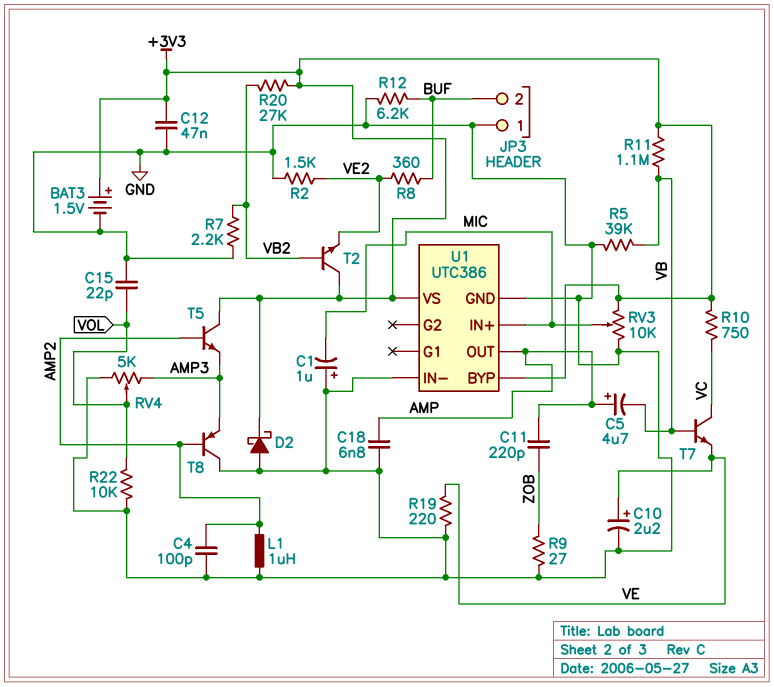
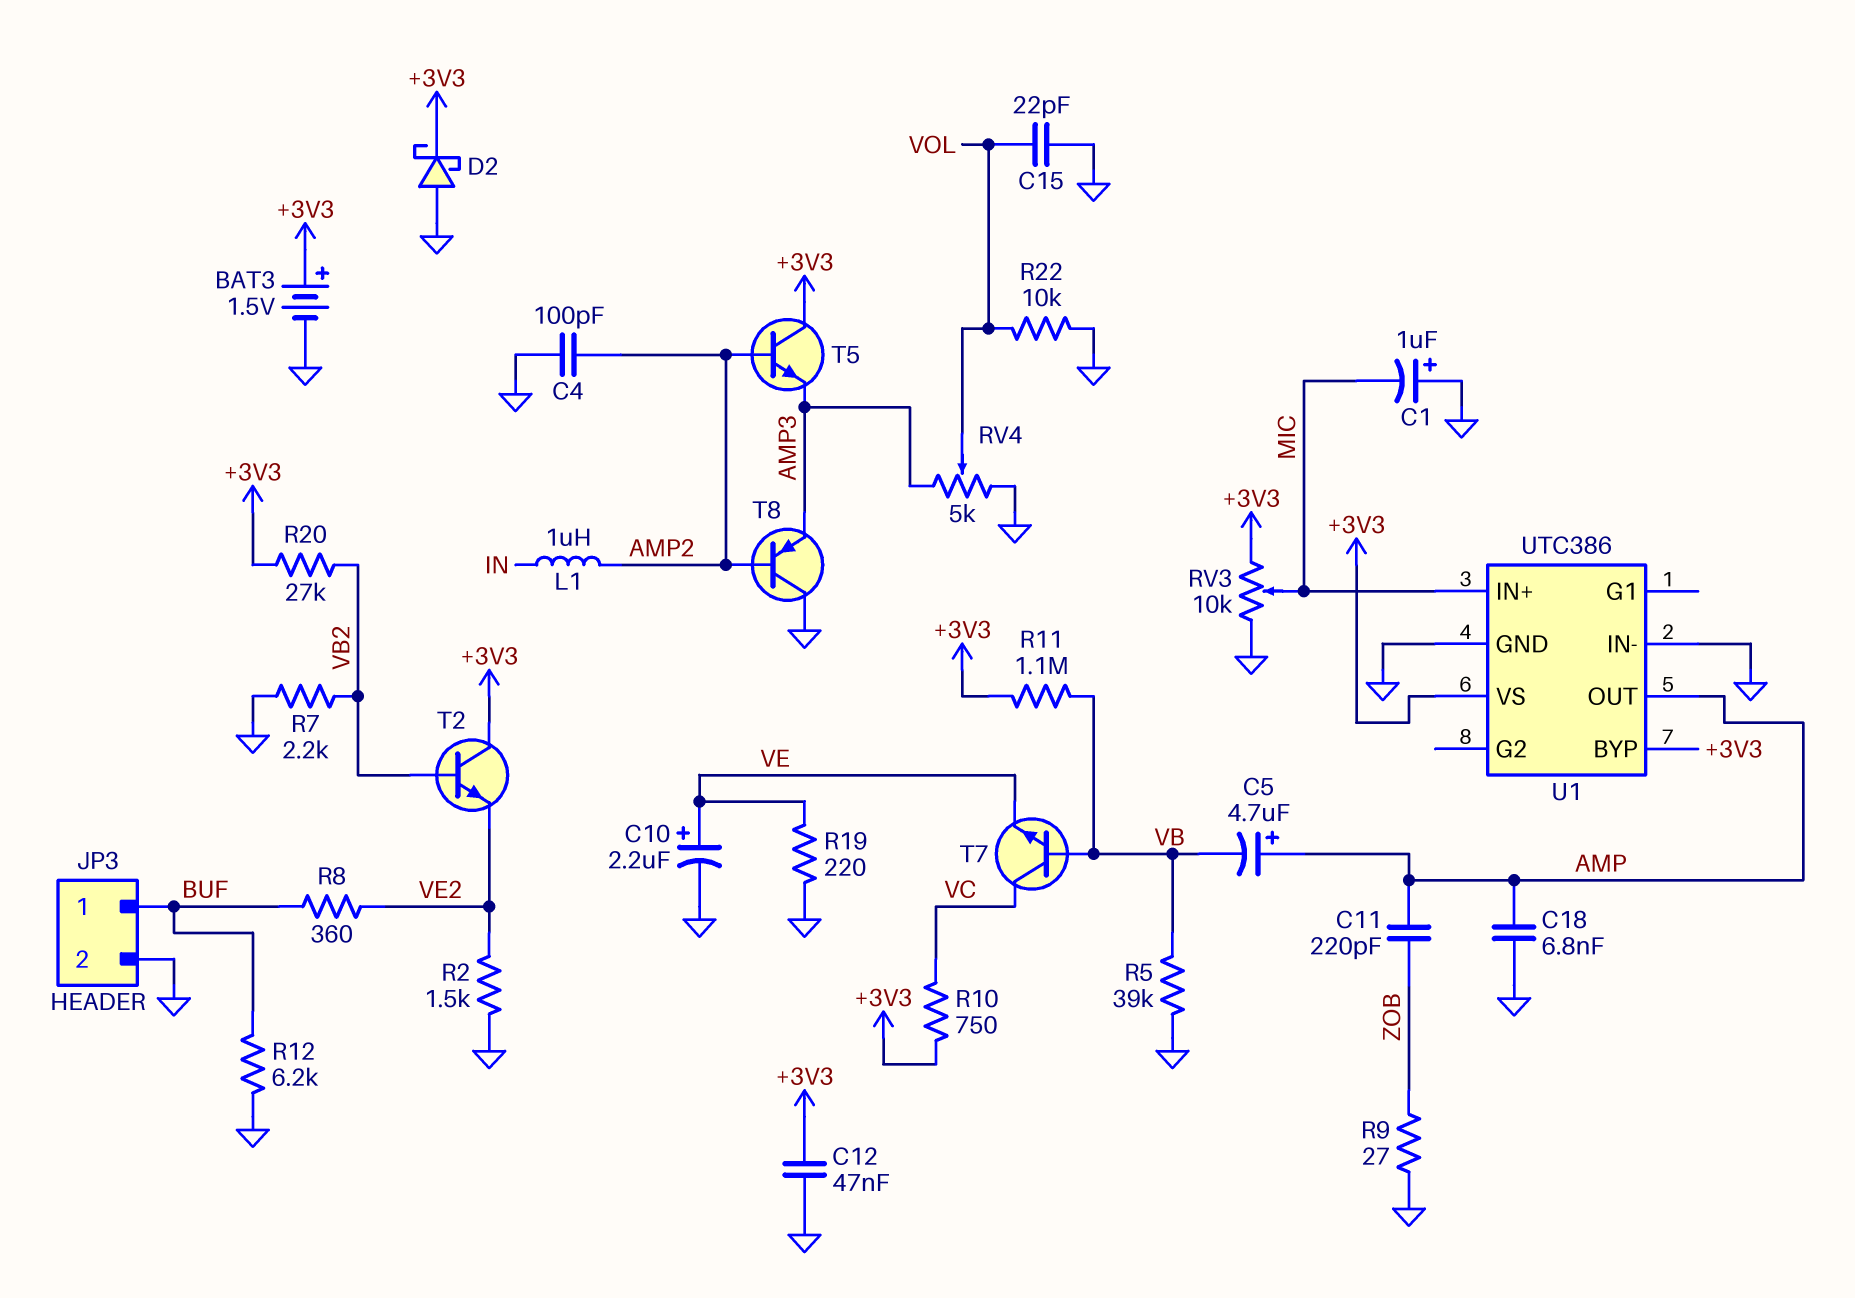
JP3 pin 1: GND -> BUF
JP3 pin 2: BUF -> GND
L1: 1uH (AMP2, GND) -> 1uH (AMP2, IN)

